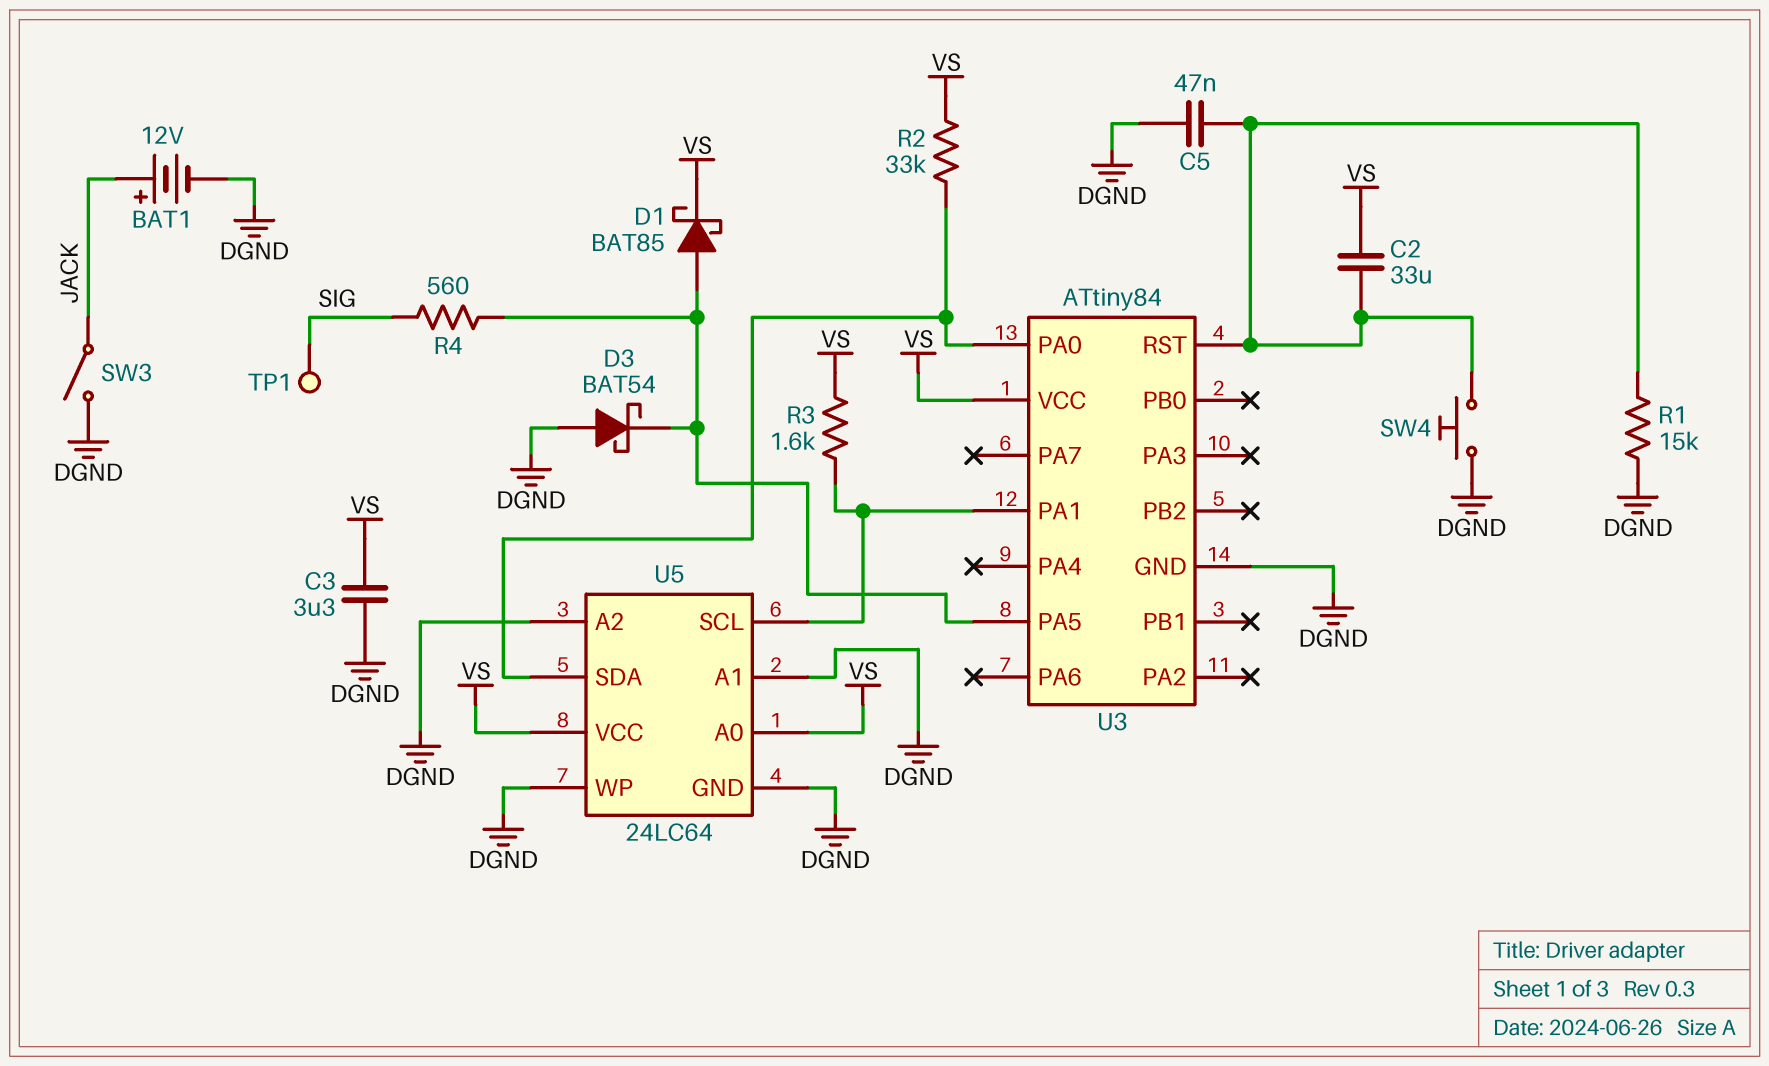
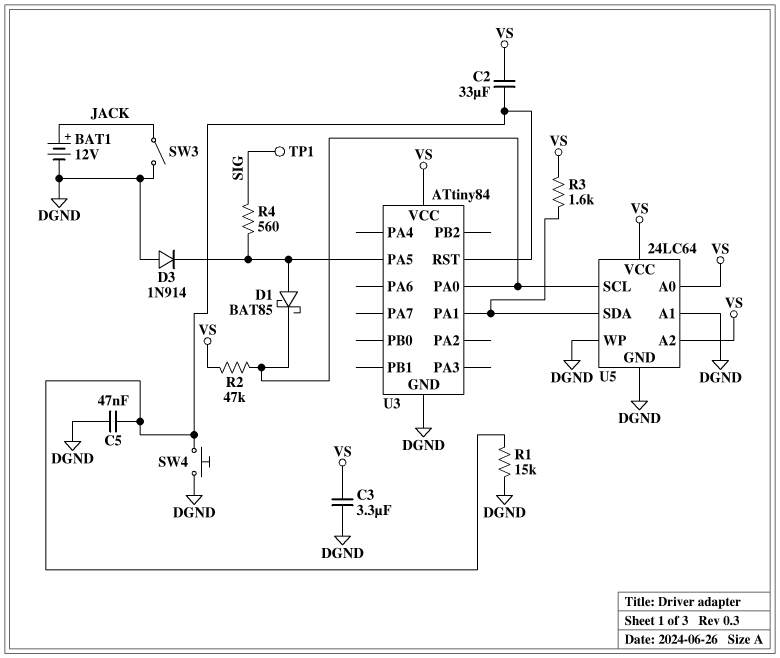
D1: schottky BAT85 (A U3/PA5, K VS) -> schottky BAT85 (A U3/PA5, K U3/PA0)
D3: schottky BAT54 (A DGND, K U3/PA5) -> diode 1N914 (A DGND, K U3/PA5)
R2: 33k (U3/PA0, VS) -> 47k (U3/PA0, VS)
U5 pin A2: DGND -> VS
U5 pin SCL: U3/PA1 -> U3/PA0
U5 pin SDA: U3/PA0 -> U3/PA1

